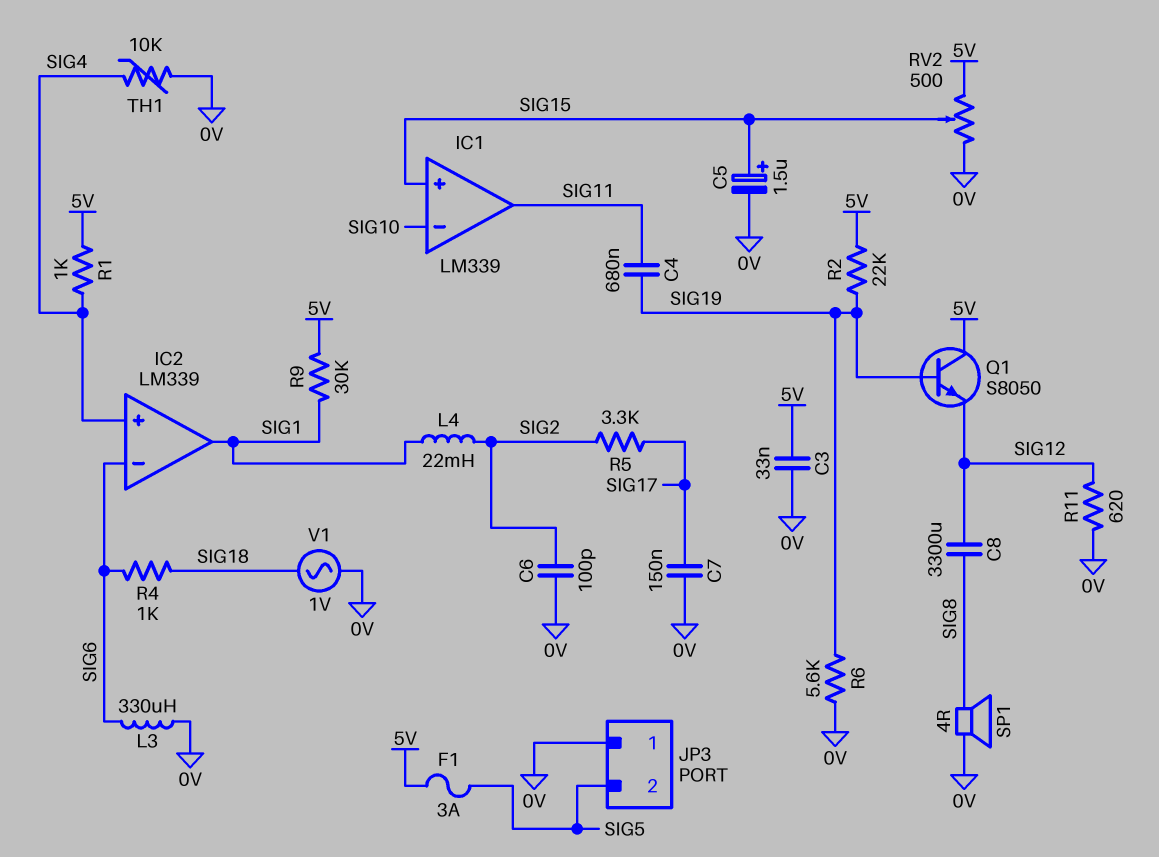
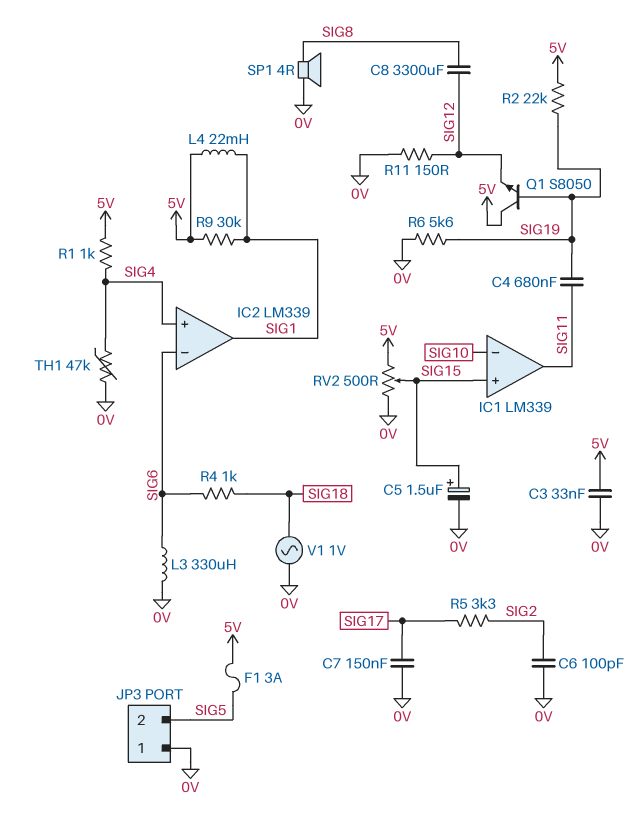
L4: 22mH (SIG1, SIG2) -> 22mH (5V, SIG1)
R11: 620 (0V, SIG12) -> 150 (0V, SIG12)
TH1: 10k (0V, SIG4) -> 47k (0V, SIG4)

